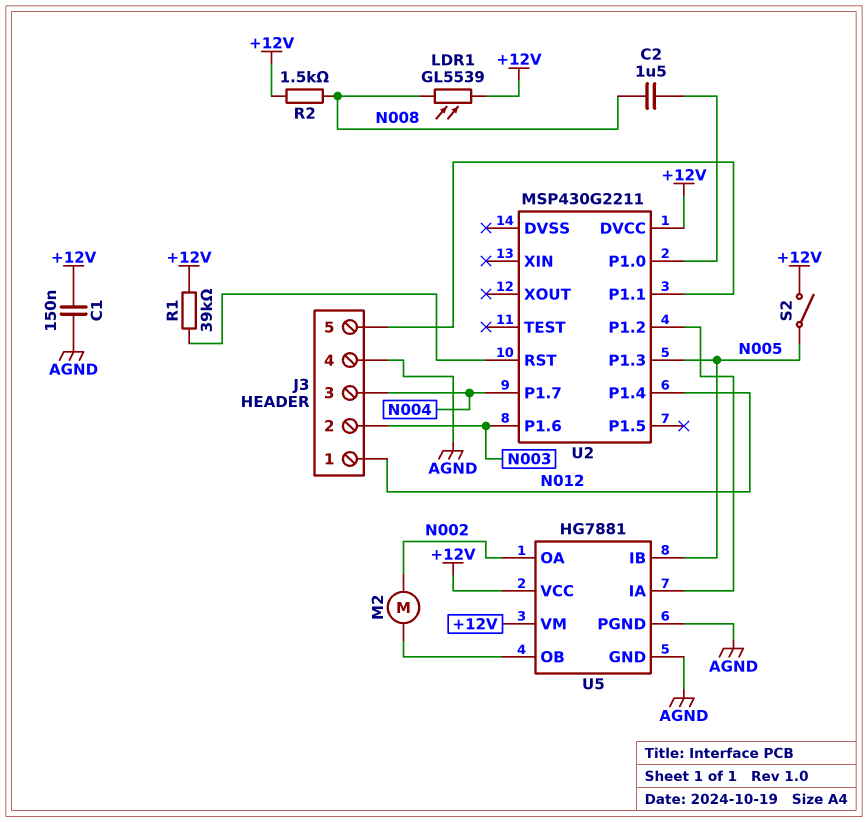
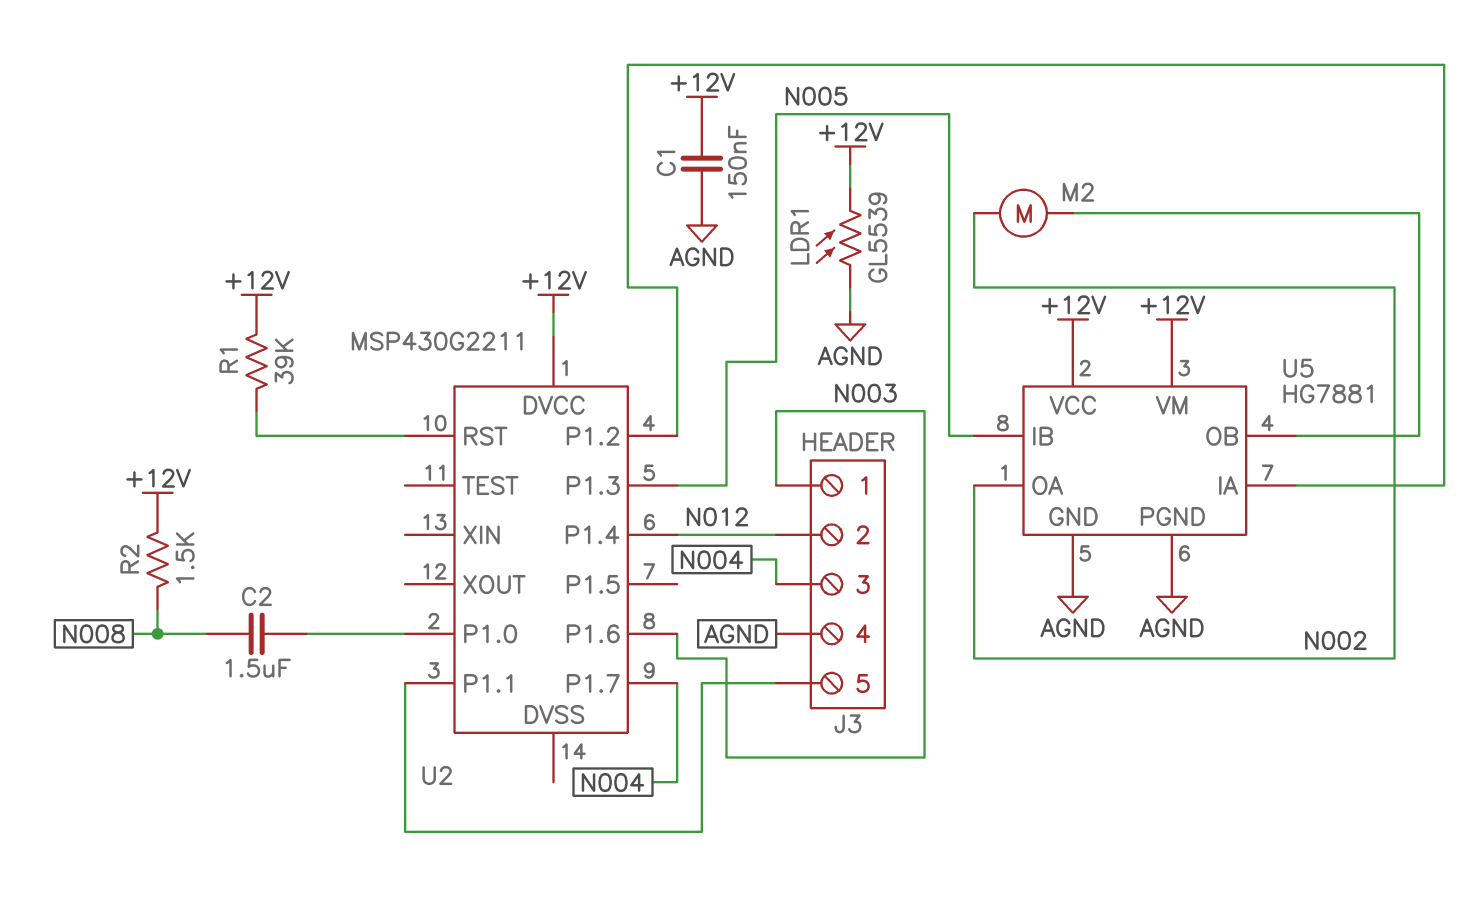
J3 pin 1: N012 -> N003
J3 pin 2: N003 -> N012
LDR1: GL5539 (+12V, N008) -> GL5539 (+12V, AGND)
S2: switch (+12V, N005) -> none

